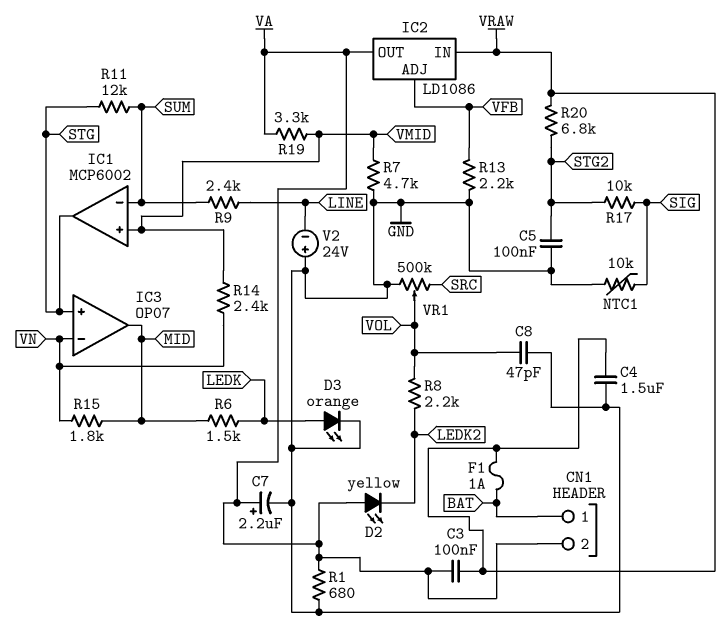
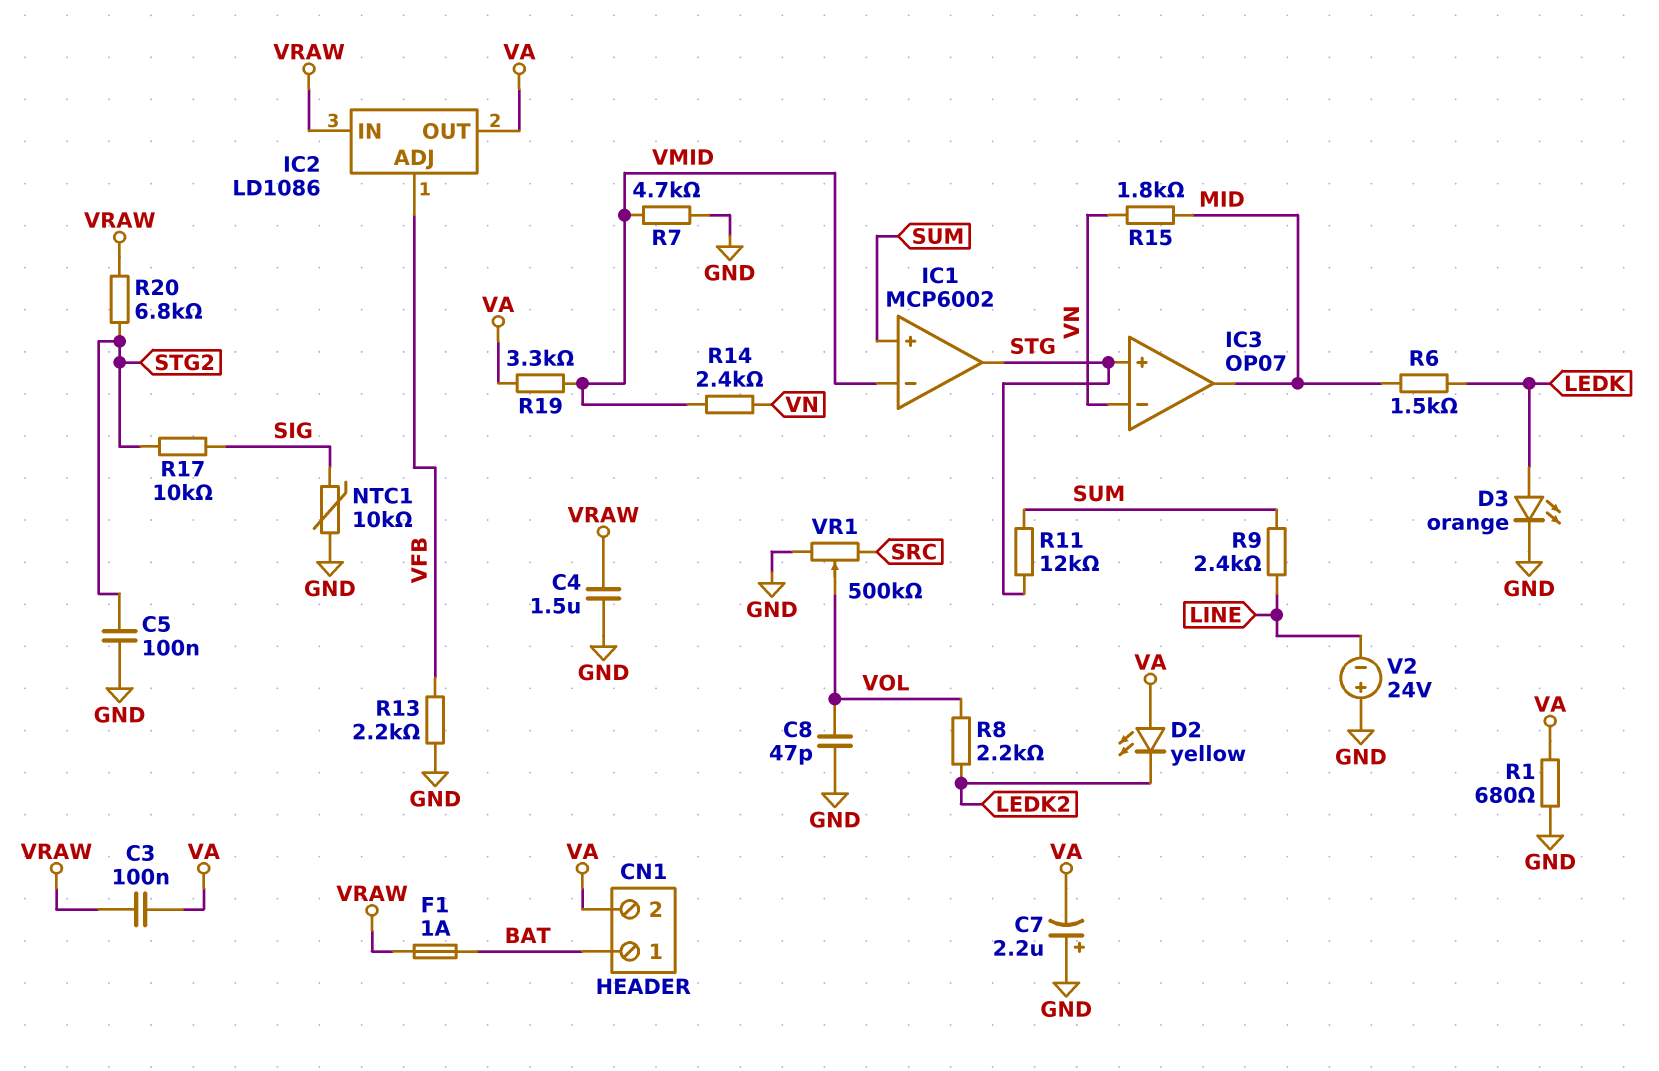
C7: 2.2uF (plus VA, minus GND) -> 2.2uF (plus GND, minus VA)
IC1 pin in+: VMID -> SUM
IC1 pin in-: SUM -> VMID

